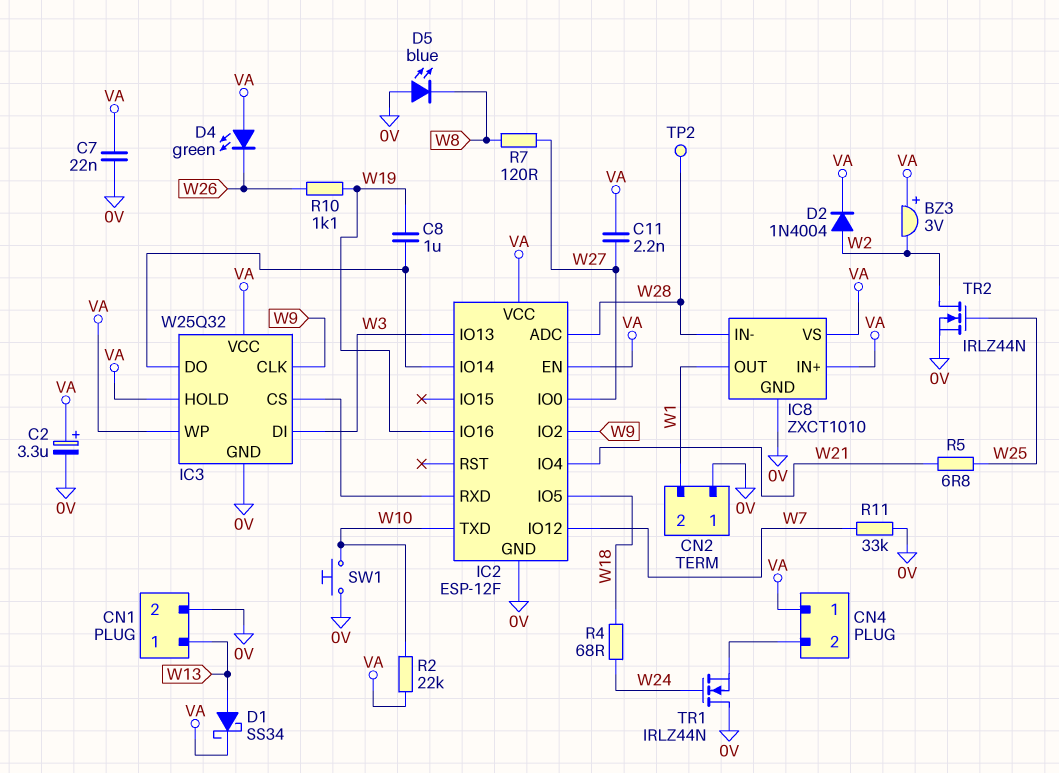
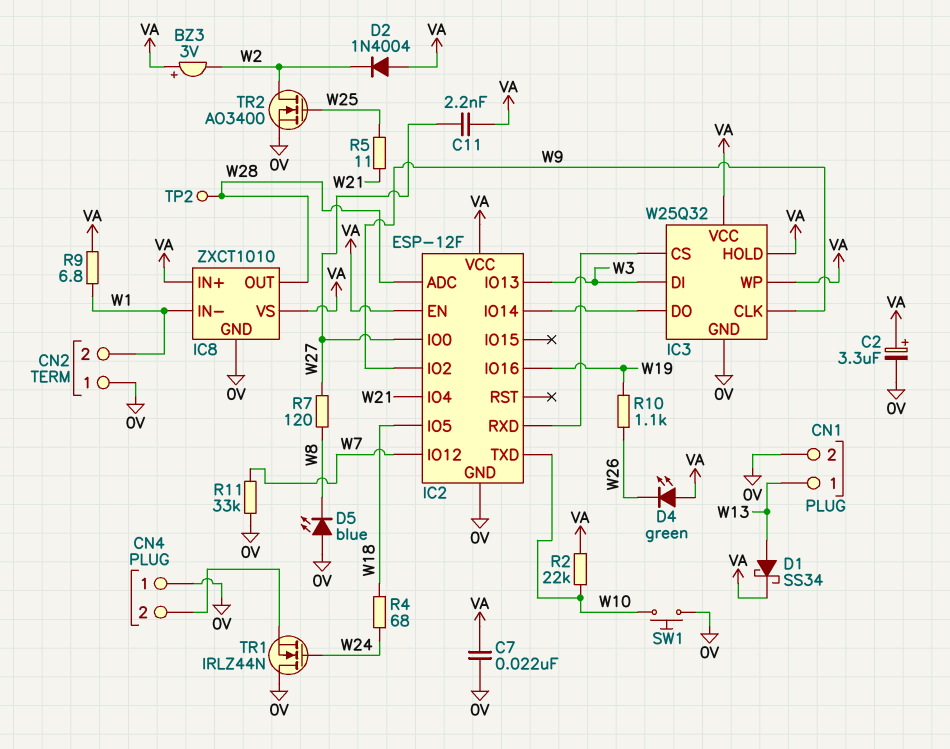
C8: 1uF (IC2/IO14, W19) -> none
CN4 pin 1: VA -> 0V
D2: diode 1N4004 (A W2, K VA) -> diode 1N4004 (A VA, K W2)
IC8 pin IN-: W28 -> W1
IC8 pin OUT: W1 -> W28
R5: 6.8 (W21, W25) -> 11 (W21, W25)
R9: none -> 6.8 (VA, W1)
TR2: NMOS IRLZ44N (G W25, D W2, S 0V) -> NMOS AO3400 (G W25, D W2, S 0V)

